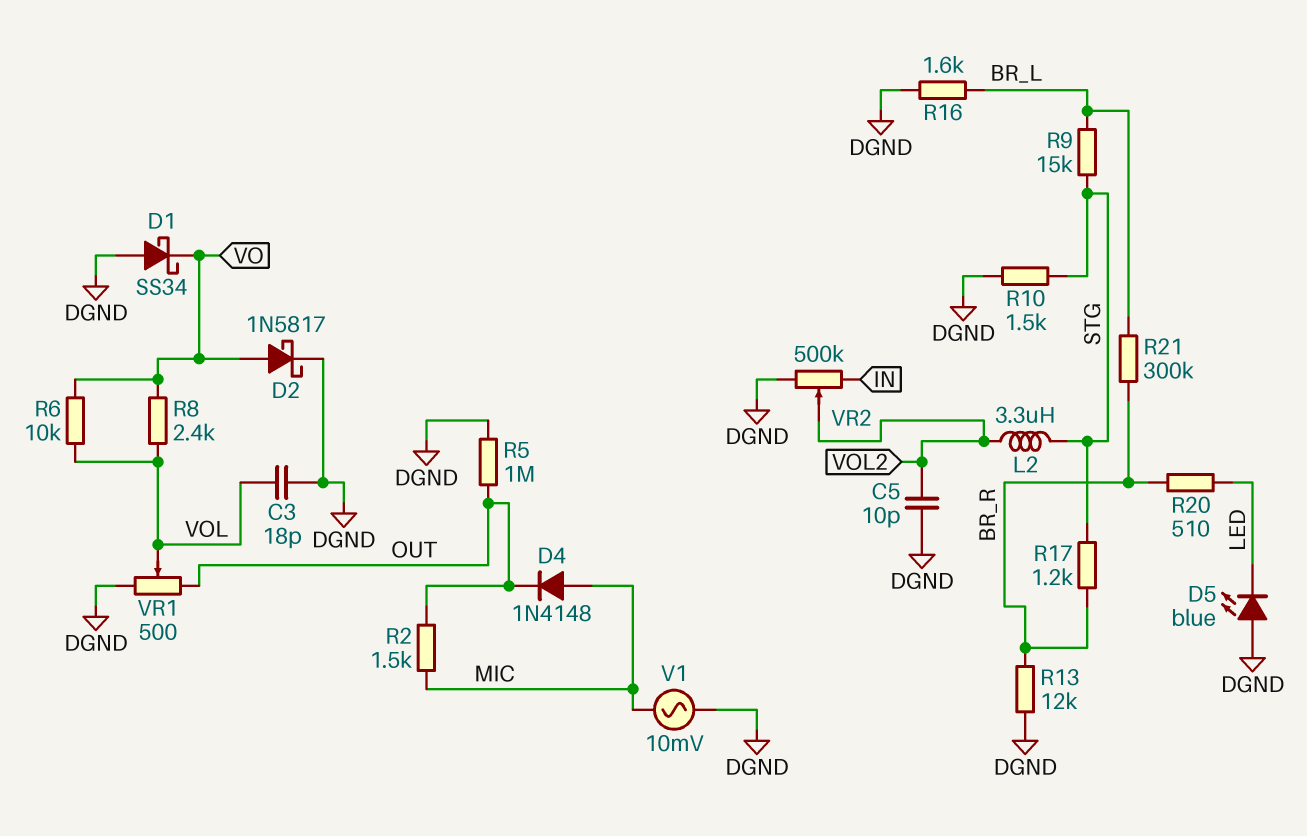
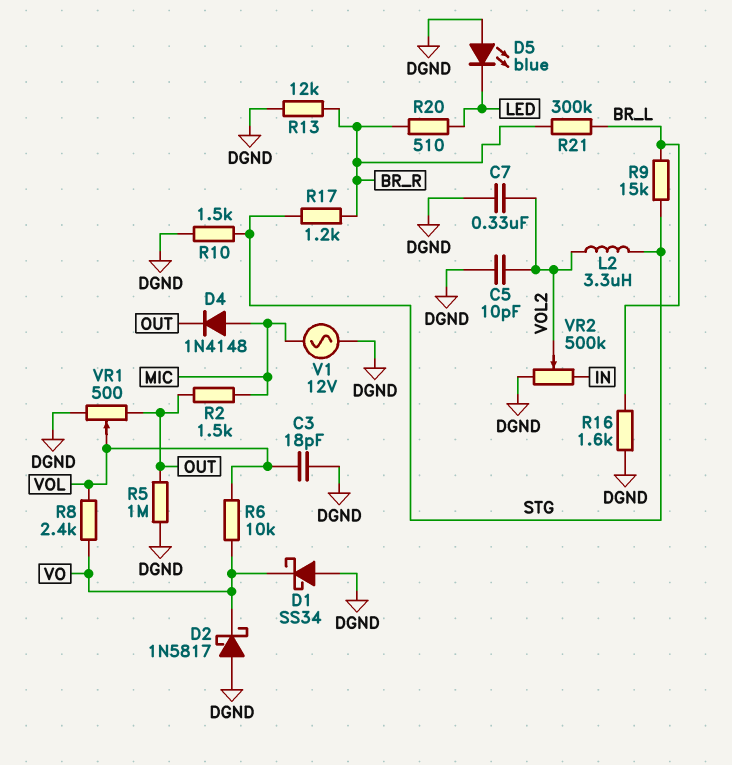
C7: none -> 330nF (DGND, VOL2)
D2: schottky 1N5817 (A VO, K DGND) -> schottky 1N5817 (A DGND, K VO)
V1: AC 10mV (DGND, MIC) -> AC 12V (DGND, MIC)

